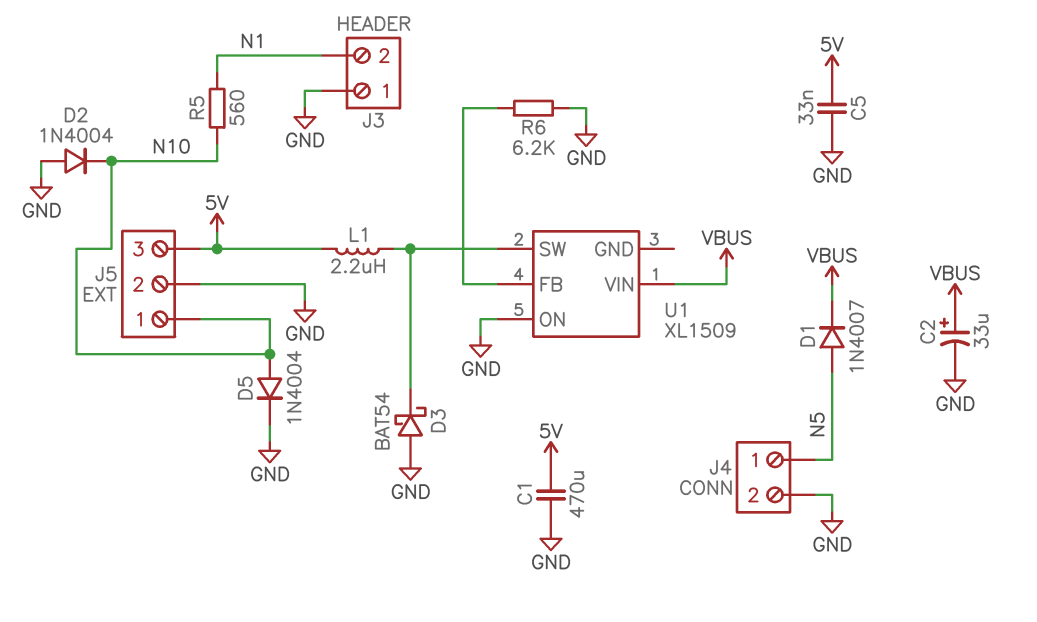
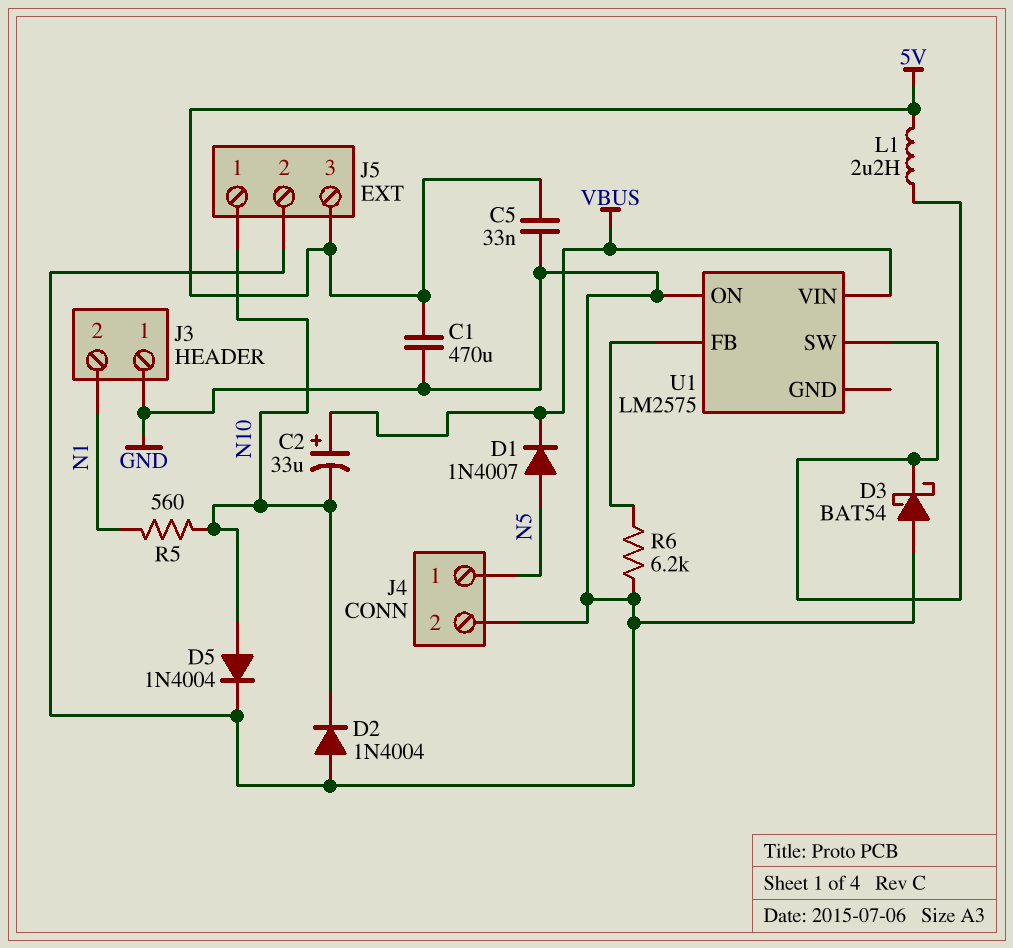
C2: 33uF (plus VBUS, minus GND) -> 33uF (plus VBUS, minus N10)
U1: XL1509 -> LM2575

